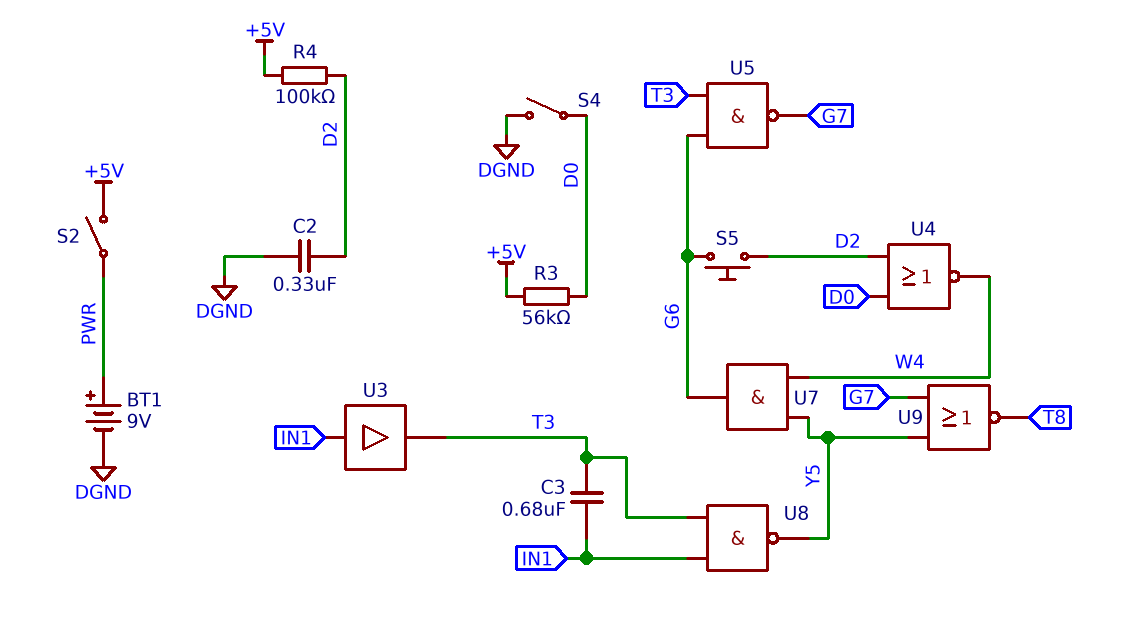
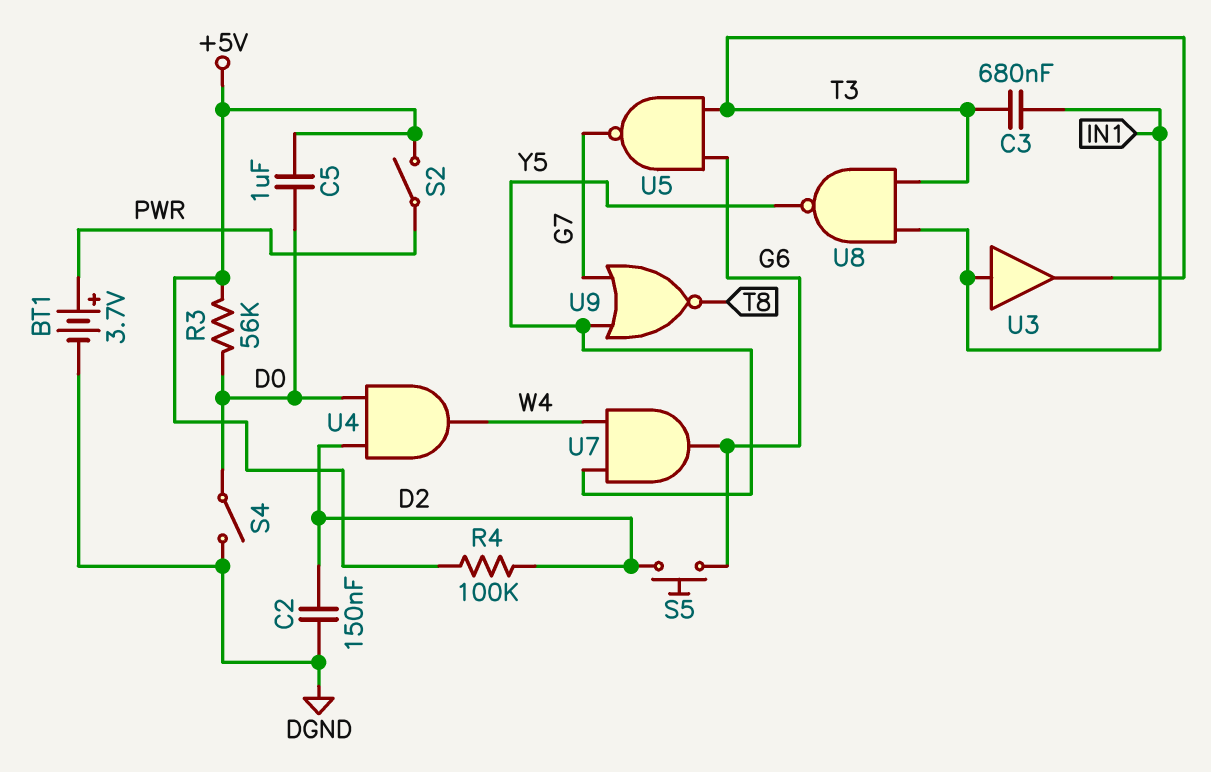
BT1: 9V (plus PWR, minus DGND) -> 3.7V (plus PWR, minus DGND)
C2: 330nF (D2, DGND) -> 150nF (D2, DGND)
C5: none -> 1uF (+5V, D0)
U4: NOR (in D0, in D2, out W4) -> AND (in D0, in D2, out W4)

